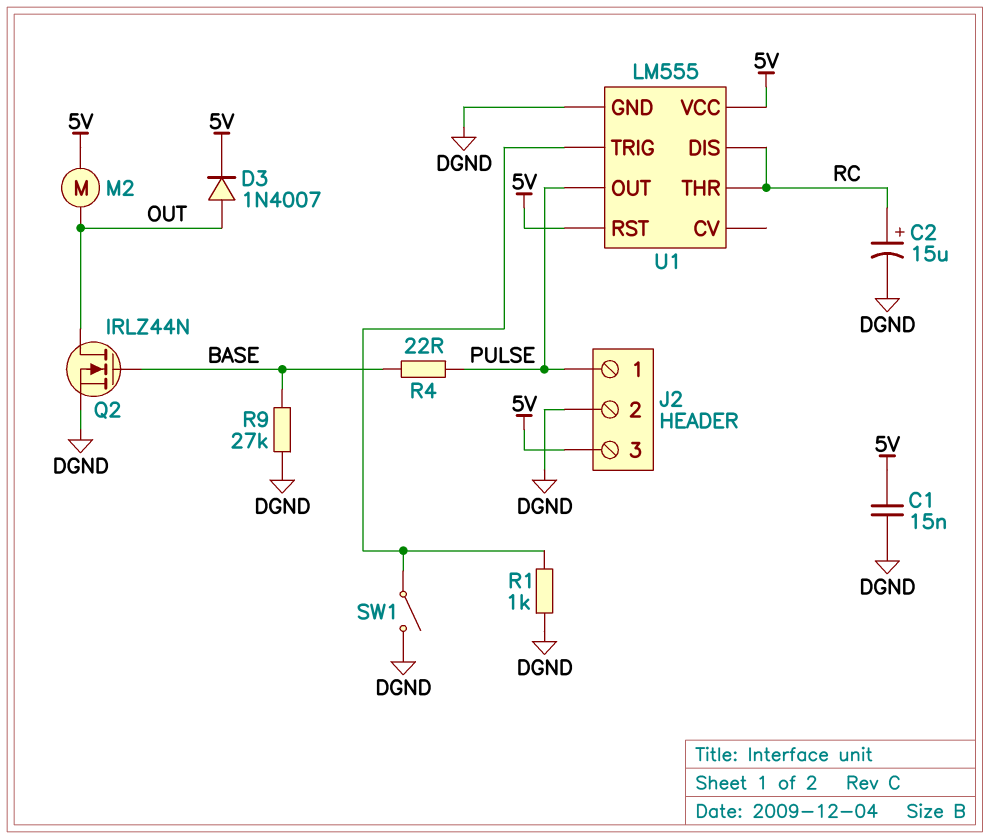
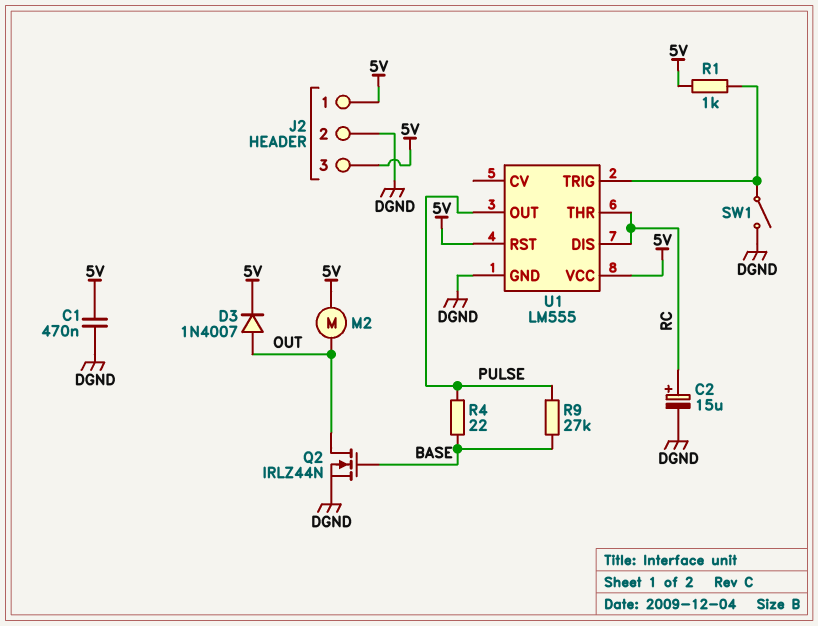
C1: 15nF (5V, DGND) -> 470nF (5V, DGND)
J2 pin 1: PULSE -> 5V
R1: 1k (DGND, U1/TRIG) -> 1k (5V, U1/TRIG)
R9: 27k (BASE, DGND) -> 27k (BASE, PULSE)

